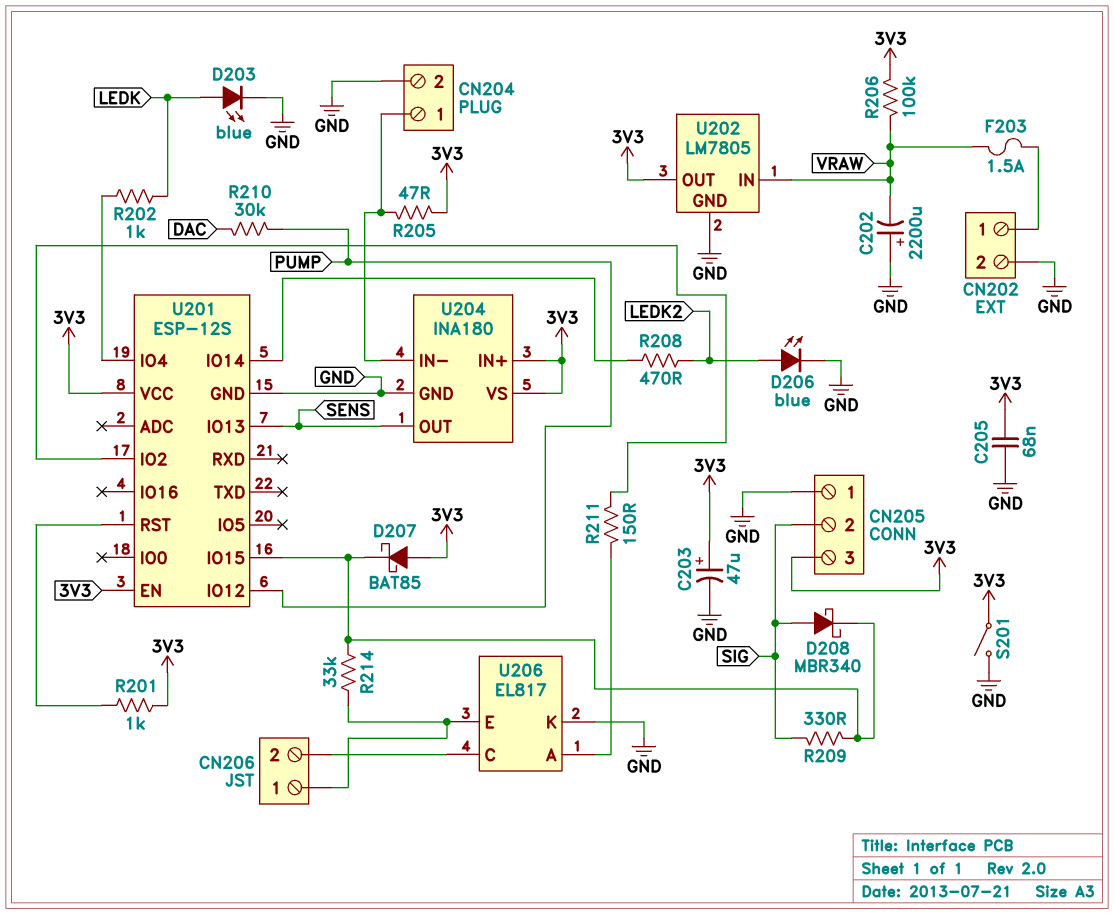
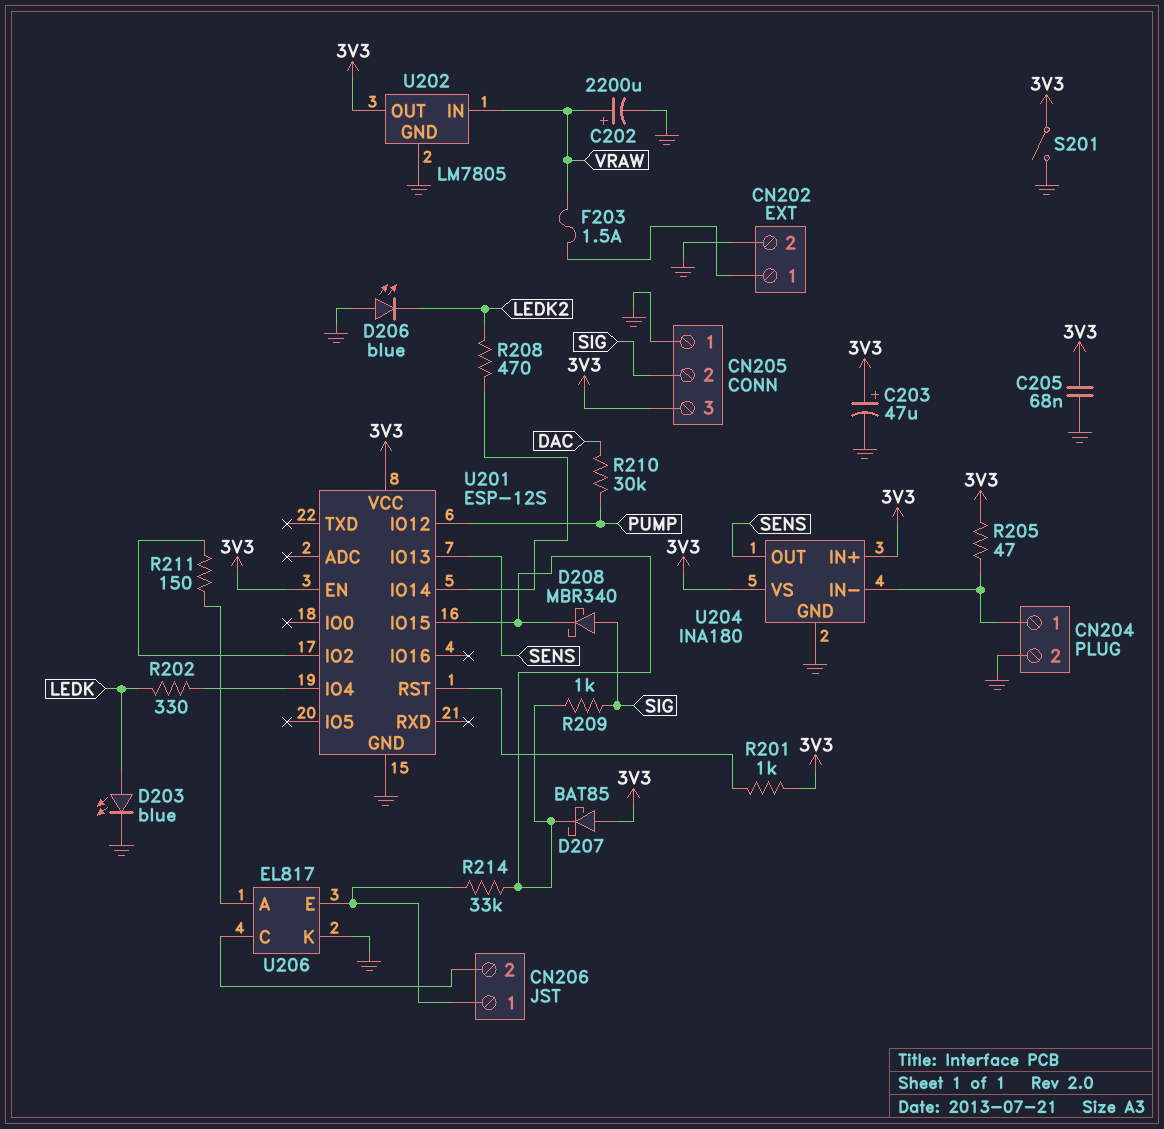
C202: 2200uF (plus GND, minus VRAW) -> 2200uF (plus VRAW, minus GND)
D206: LED blue (A LEDK2, K GND) -> LED blue (A GND, K LEDK2)
R202: 1k (LEDK, U201/IO4) -> 330 (LEDK, U201/IO4)
R206: 100k (3V3, VRAW) -> none
R209: 330 (SIG, U201/IO15) -> 1k (SIG, U201/IO15)

